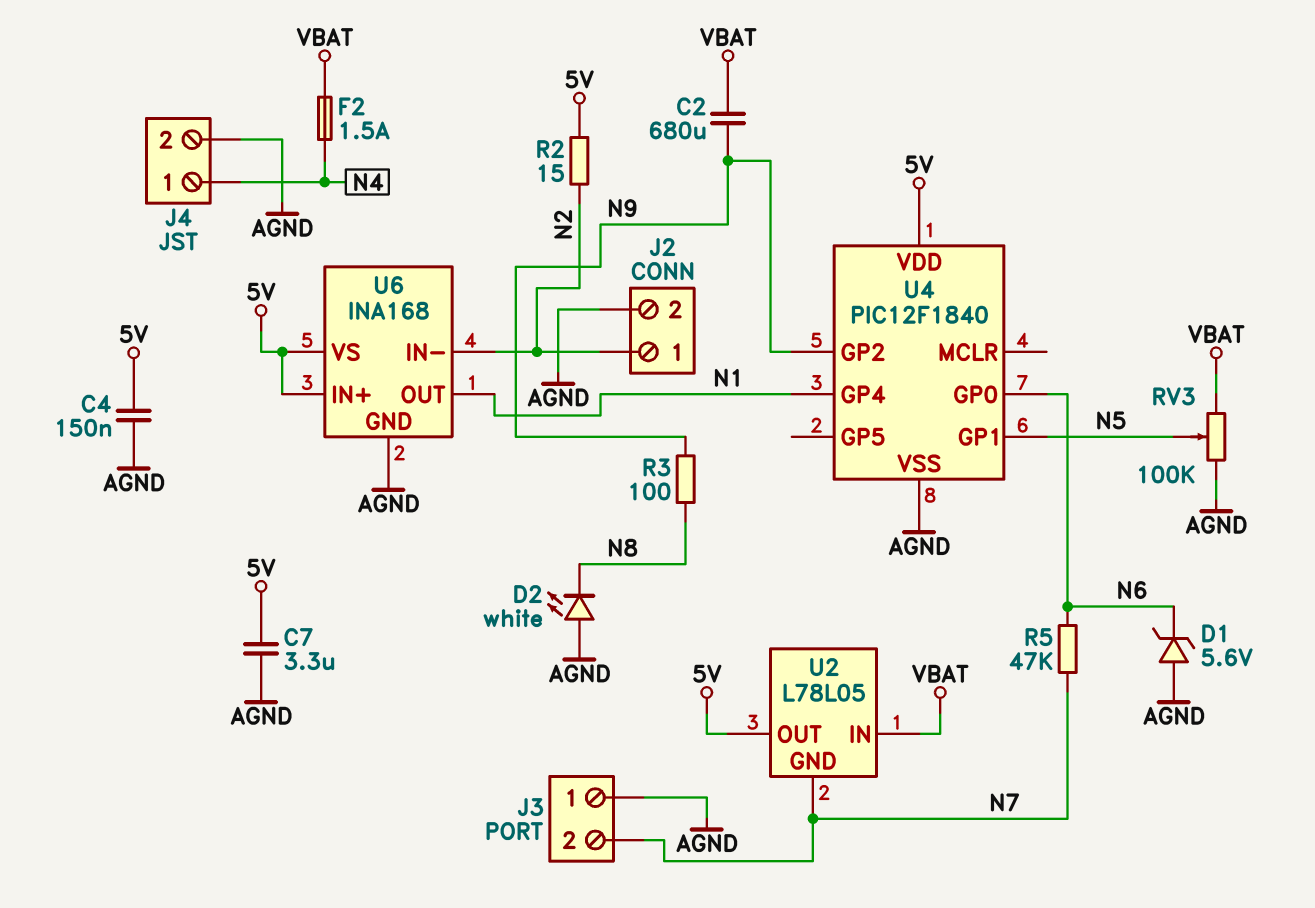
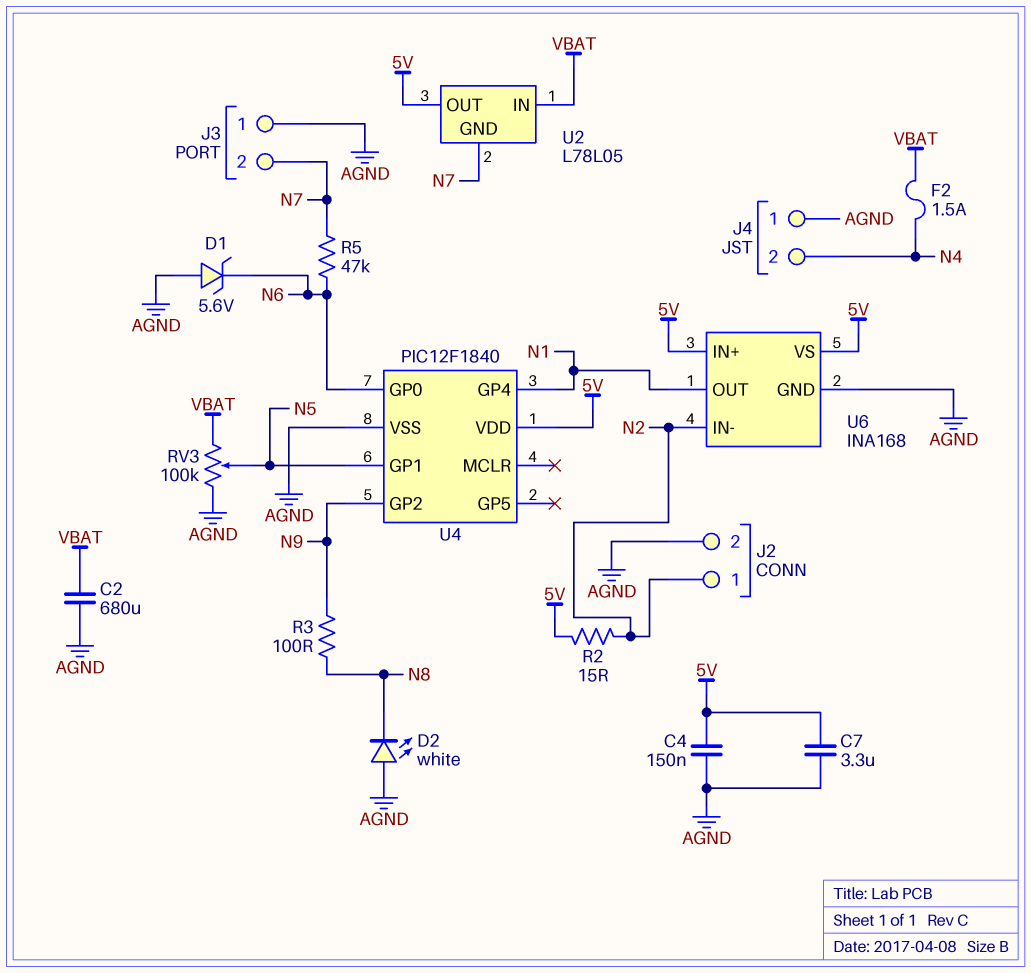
C2: 680uF (N9, VBAT) -> 680uF (AGND, VBAT)
J4 pin 1: N4 -> AGND
J4 pin 2: AGND -> N4

